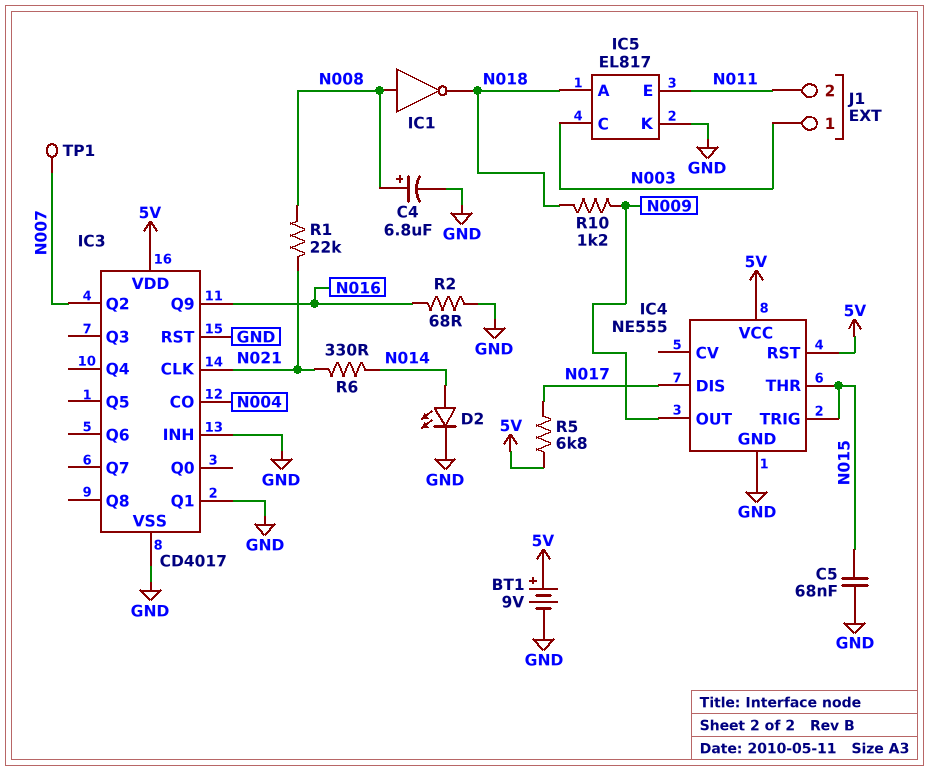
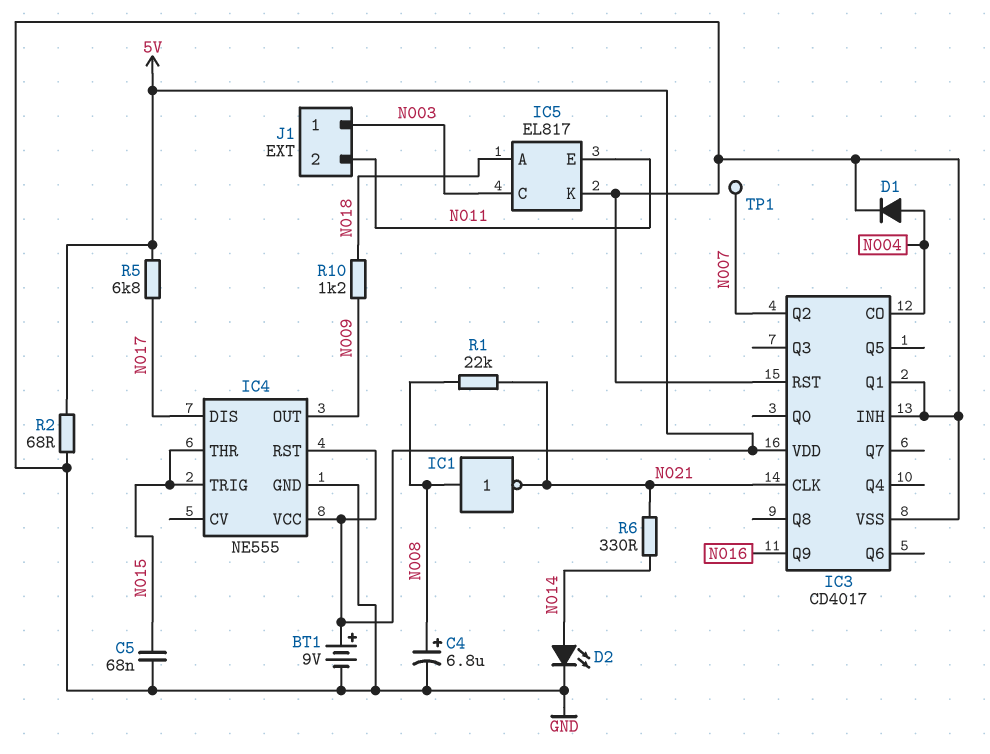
D1: none -> diode (A N004, K GND)
IC1: NOT (in N008, out N018) -> NOT (in N008, out N021)
R2: 68 (GND, N016) -> 68 (5V, GND)

